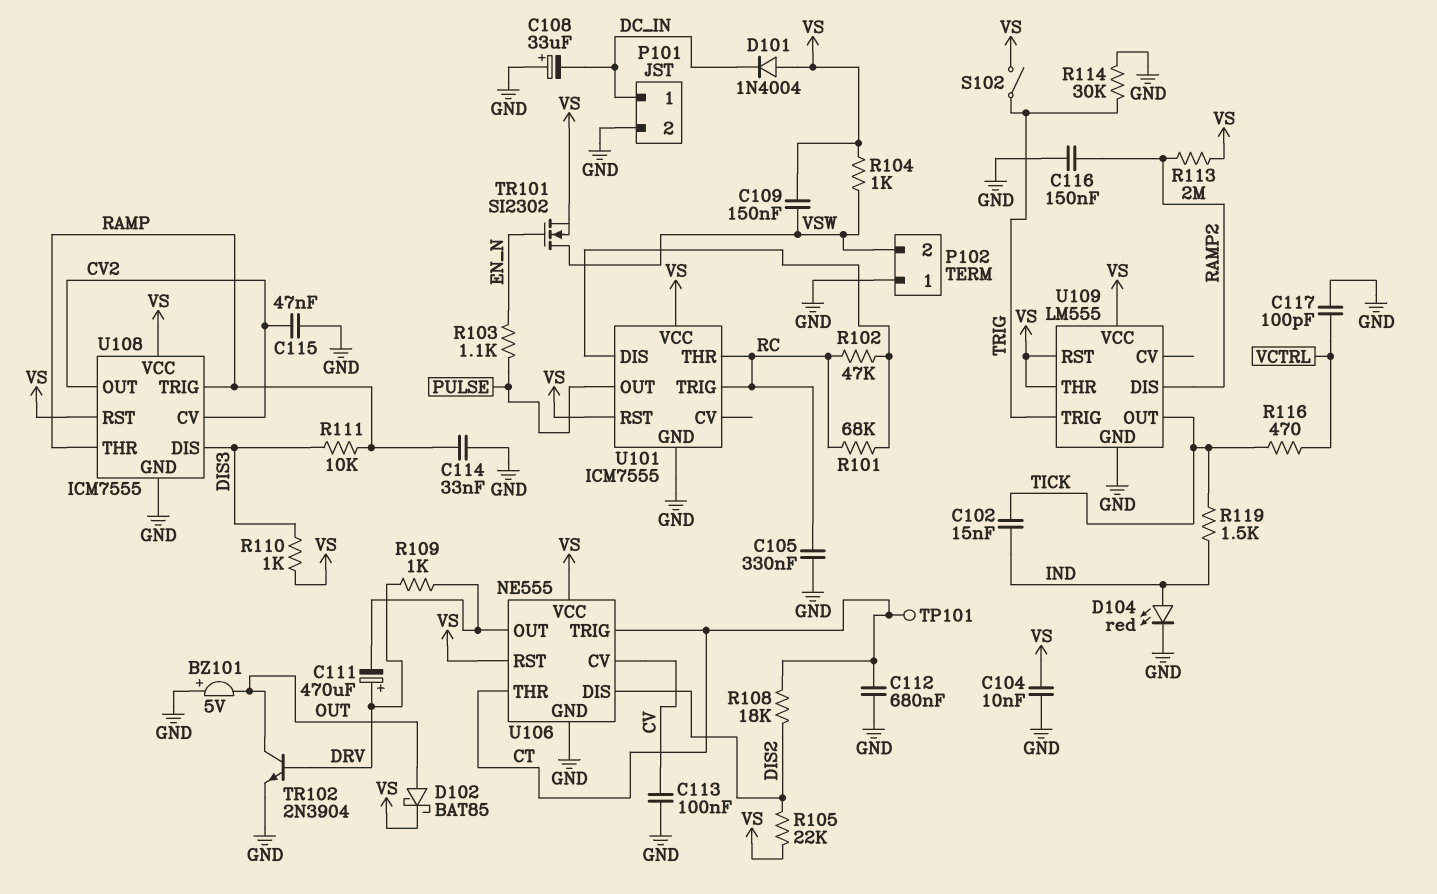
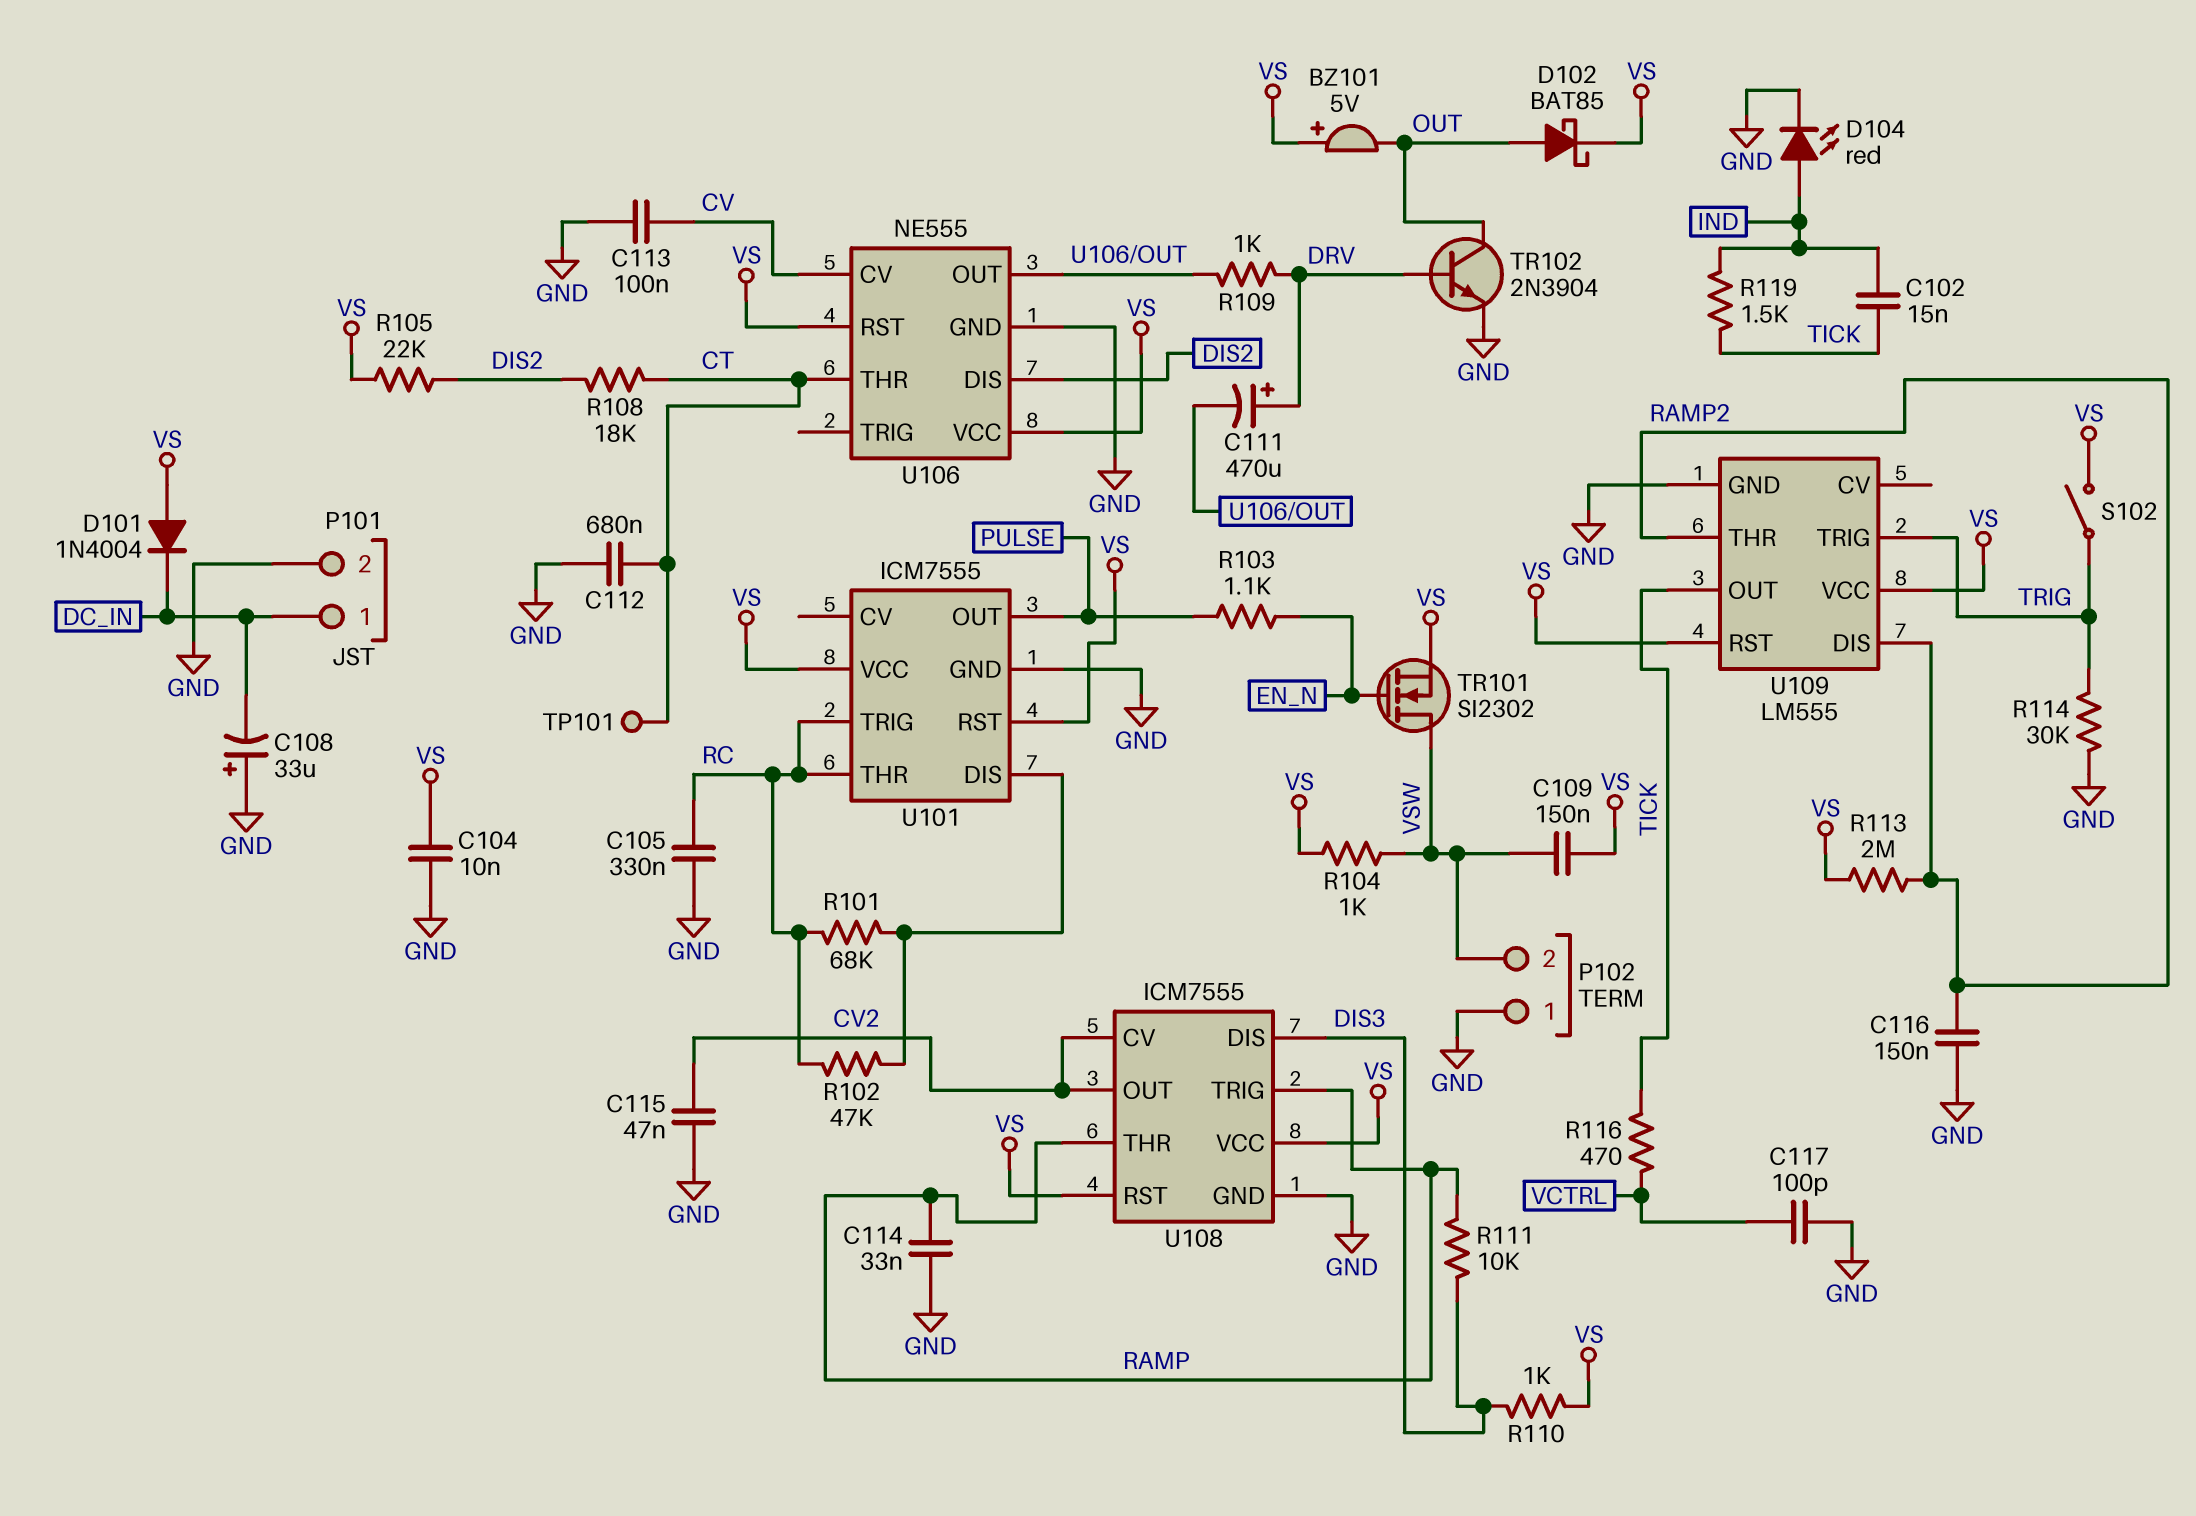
BZ101: buzzer 5V (plus GND, minus OUT) -> buzzer 5V (plus VS, minus OUT)
U106 pin TRIG: CT -> none
U109 pin THR: VS -> RAMP2

